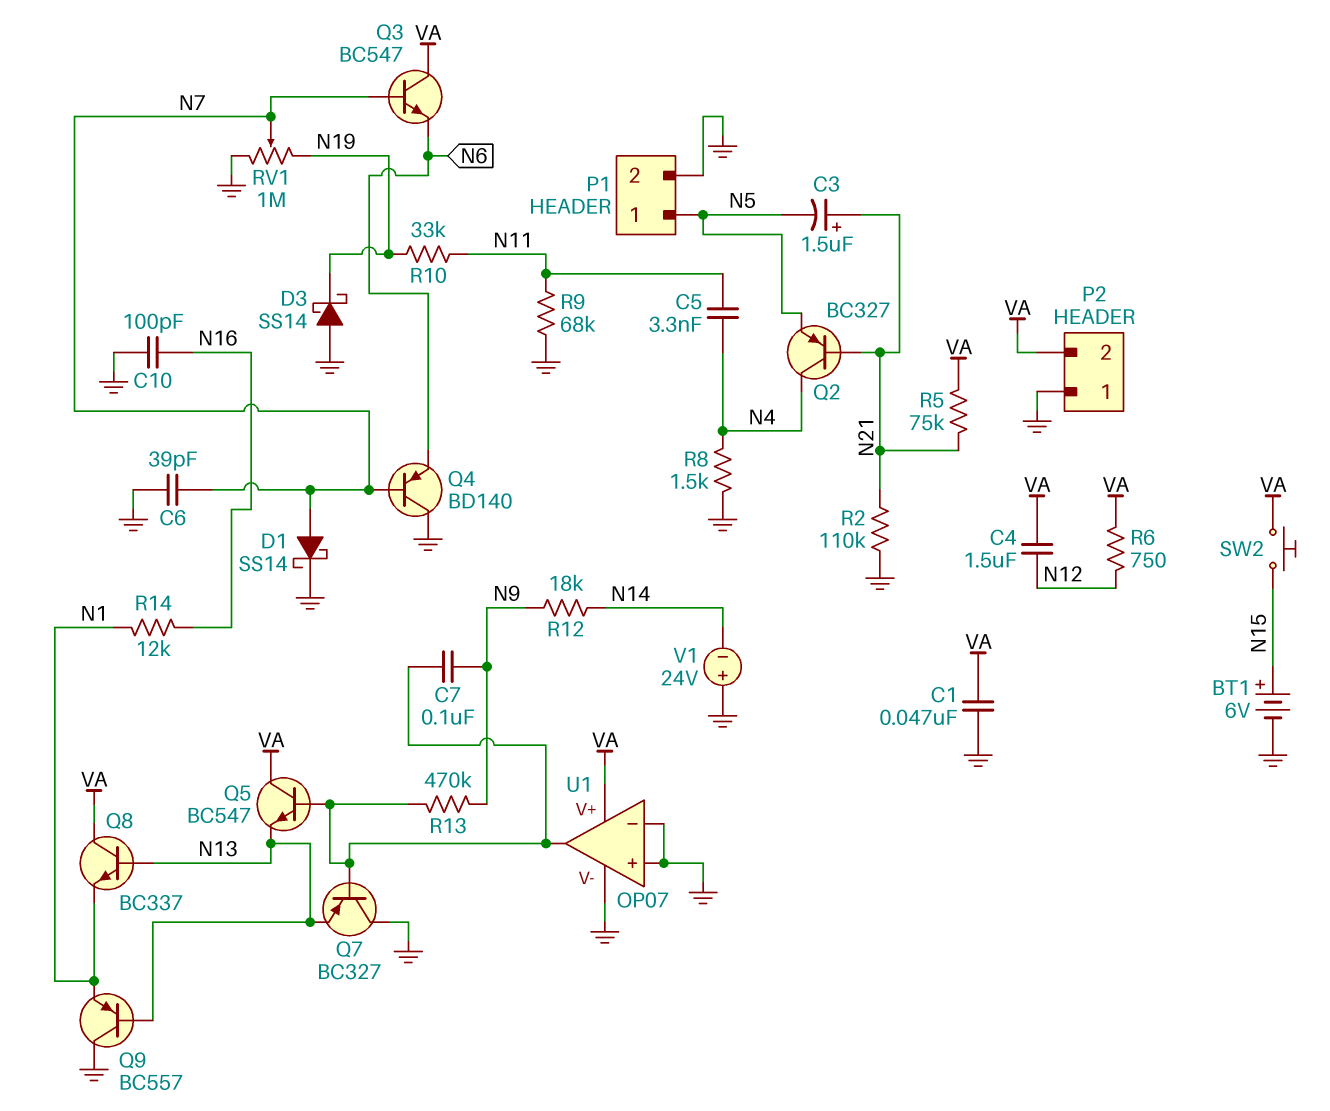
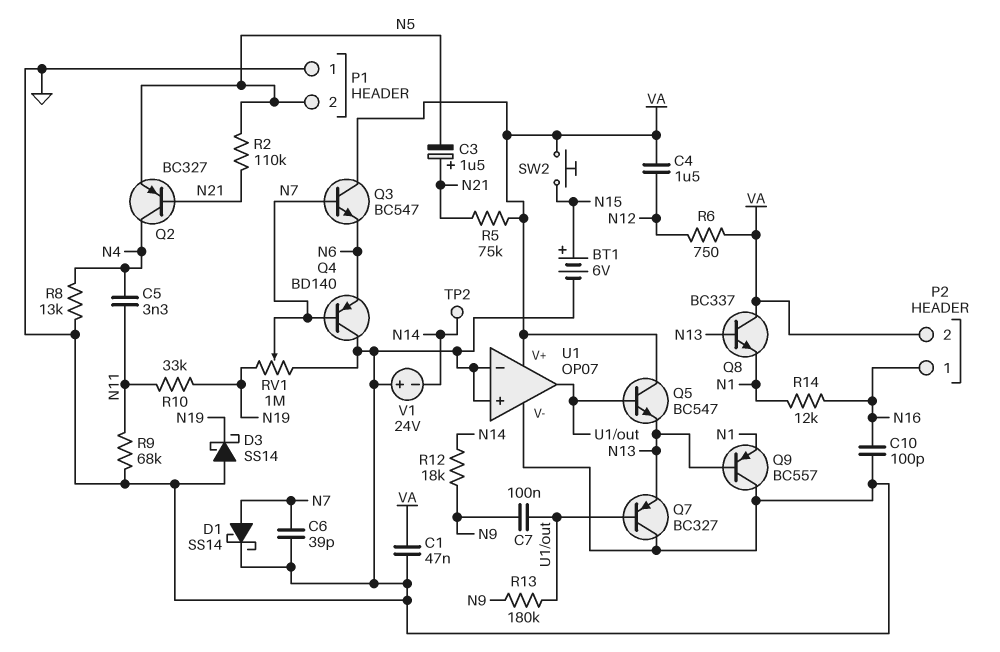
P1 pin 1: N5 -> GND
P1 pin 2: GND -> N5
P2 pin 1: GND -> N16
R2: 110k (GND, N21) -> 110k (N5, N21)
R8: 1.5k (GND, N4) -> 13k (GND, N4)
R13: 470k (N9, U1/out) -> 180k (N9, U1/out)
TP2: none -> test point (N14)

